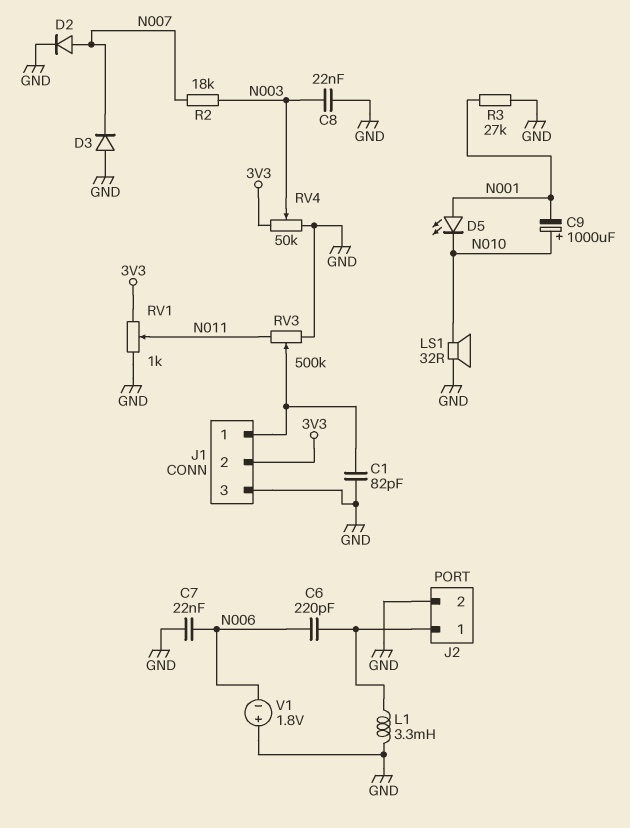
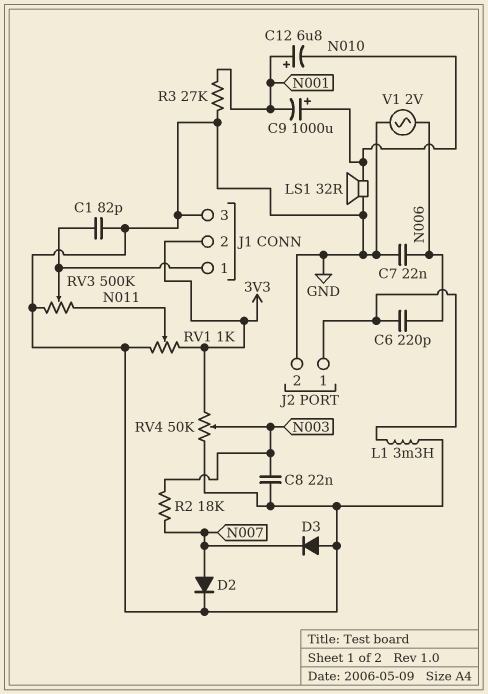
C12: none -> 6.8uF (plus N001, minus N010)
D5: LED (A N001, K N010) -> none
V1: 1.8V (plus GND, minus N006) -> AC 2V (GND, N006)

